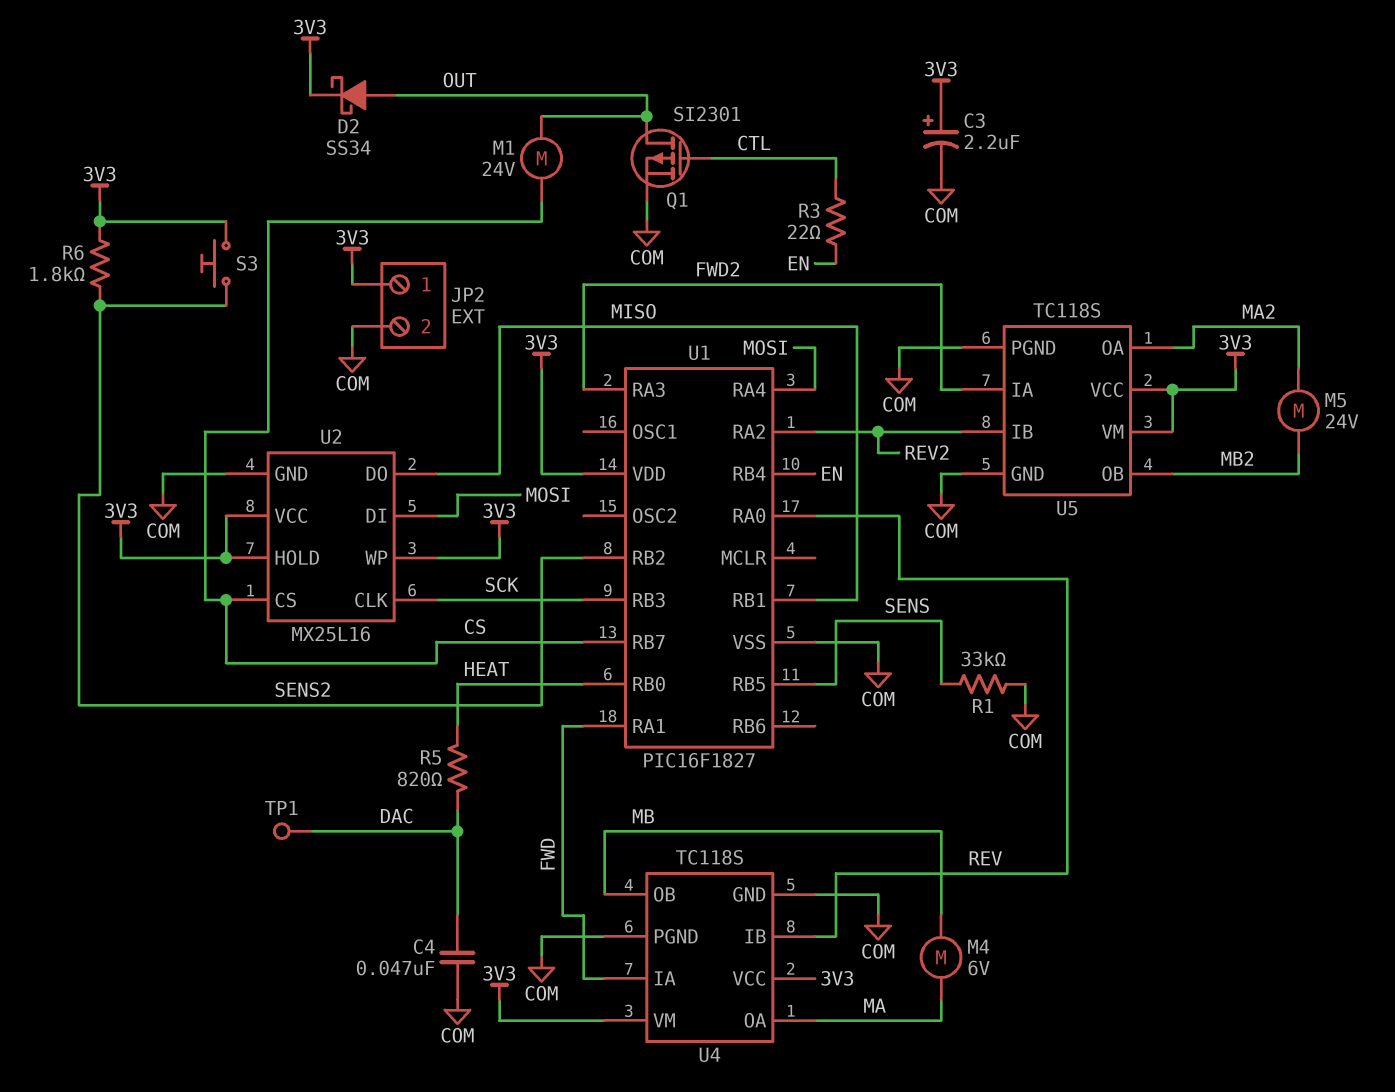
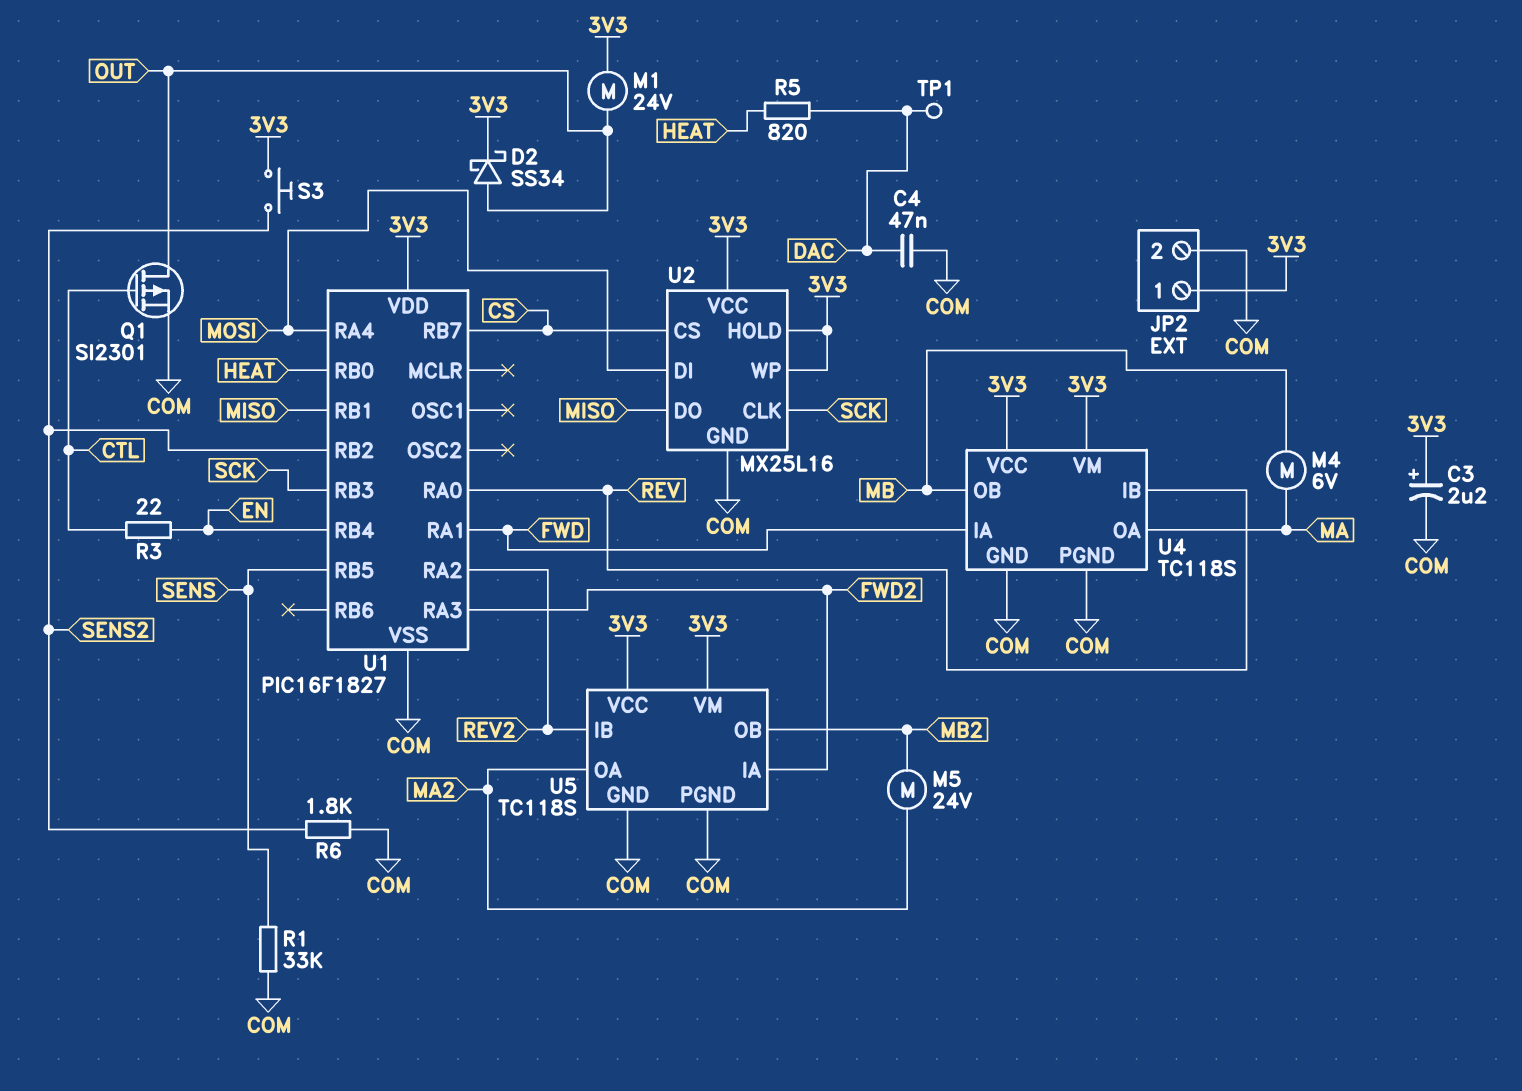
M1: motor 24V (CS, OUT) -> motor 24V (3V3, OUT)
R6: 1.8k (3V3, SENS2) -> 1.8k (COM, SENS2)

